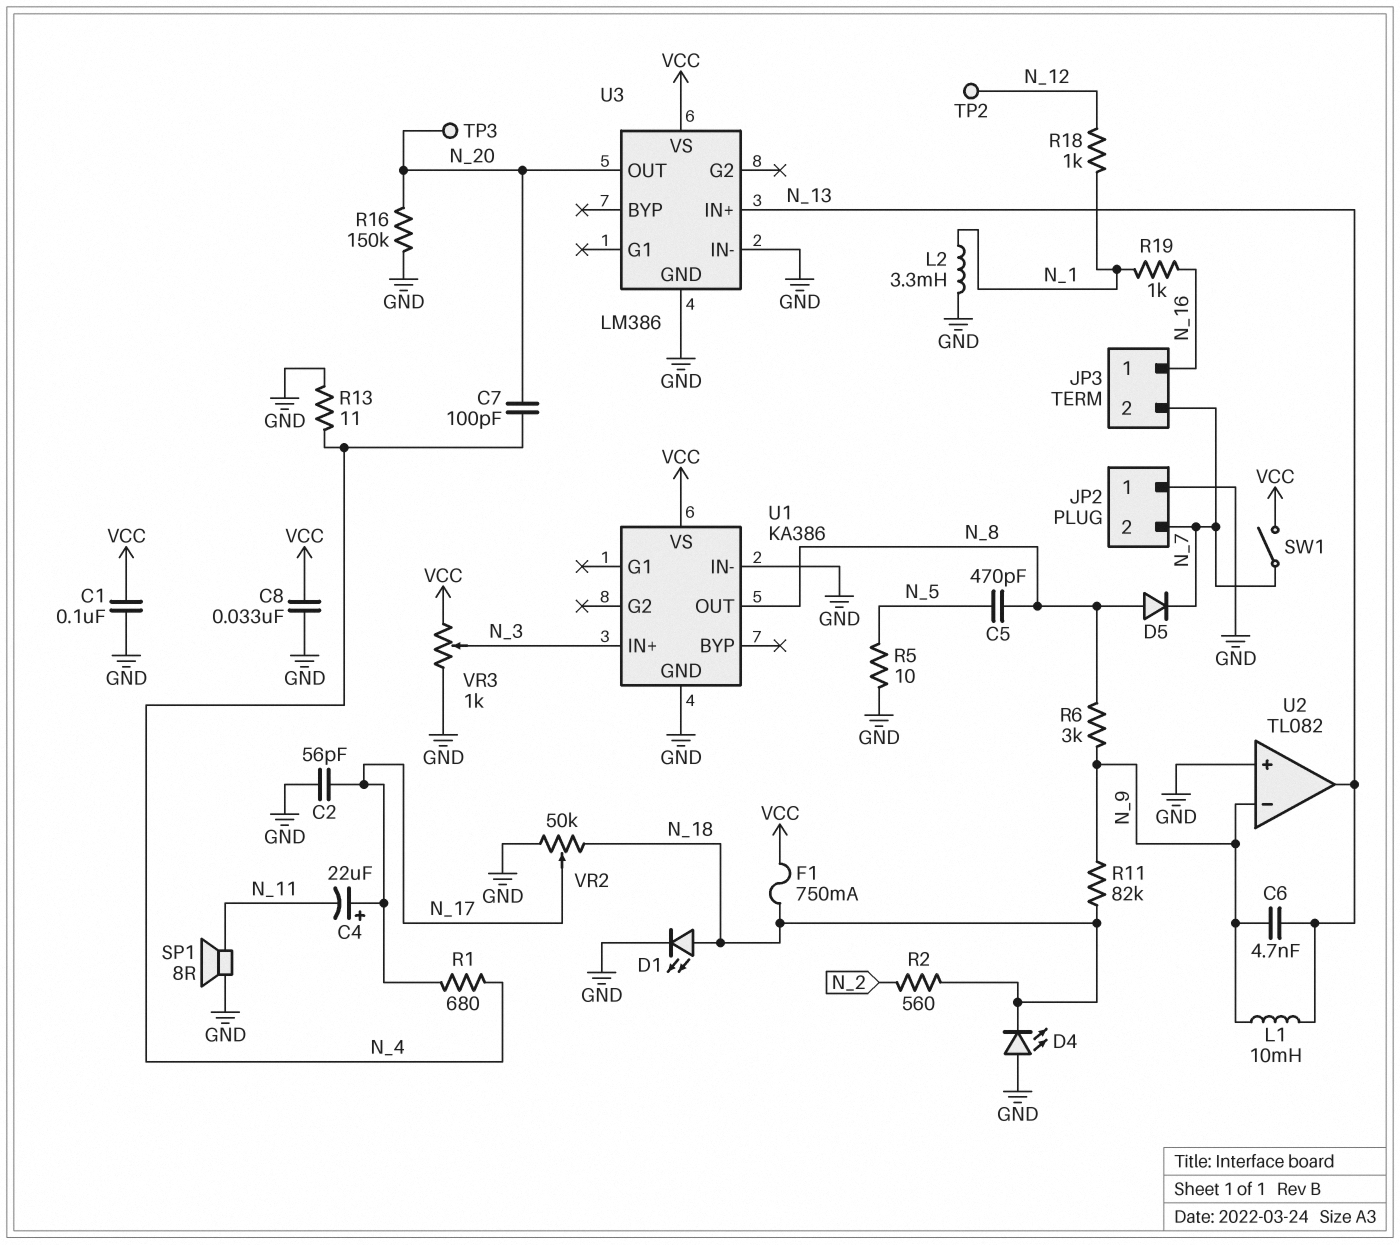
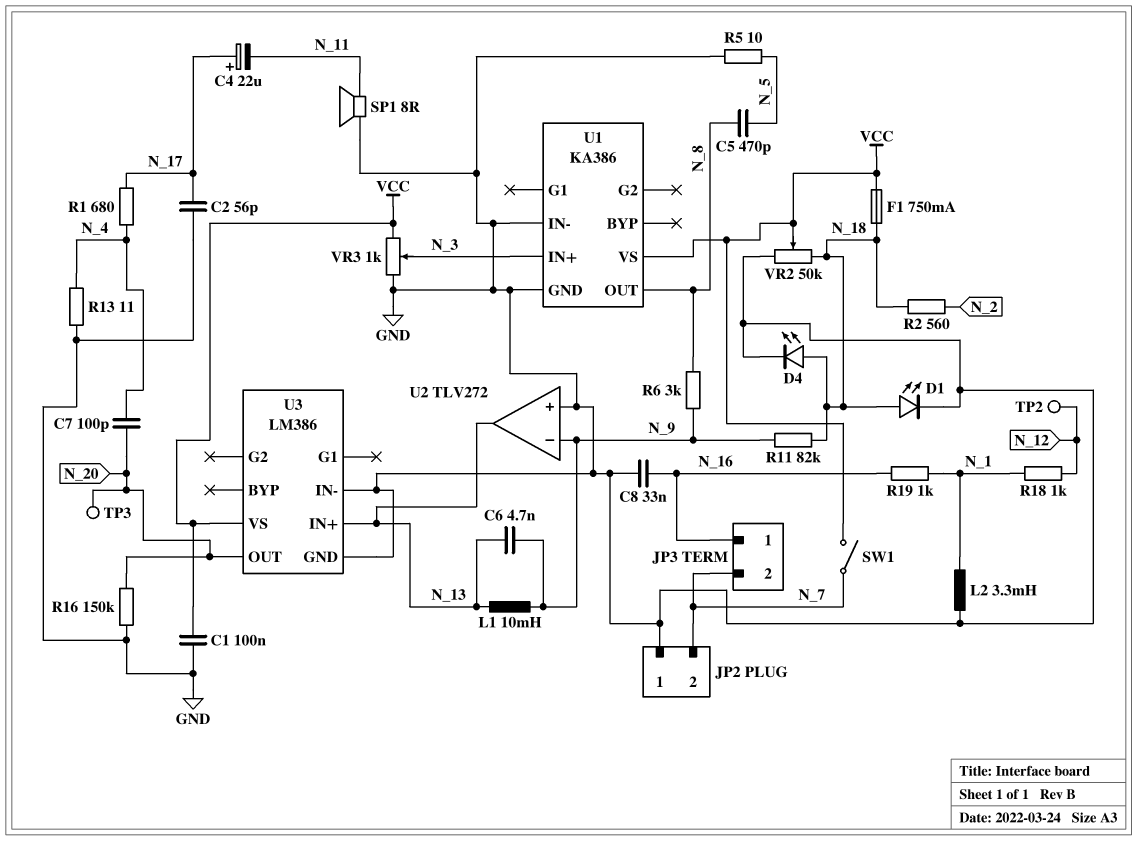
C8: 33nF (GND, VCC) -> 33nF (GND, N_16)
D4: LED (A GND, K N_18) -> LED (A N_18, K GND)
D5: diode (A N_8, K N_7) -> none
U2: TL082 -> TLV272
VR2: 50k (GND, N_18, wiper N_17) -> 50k (GND, N_18, wiper VCC)

